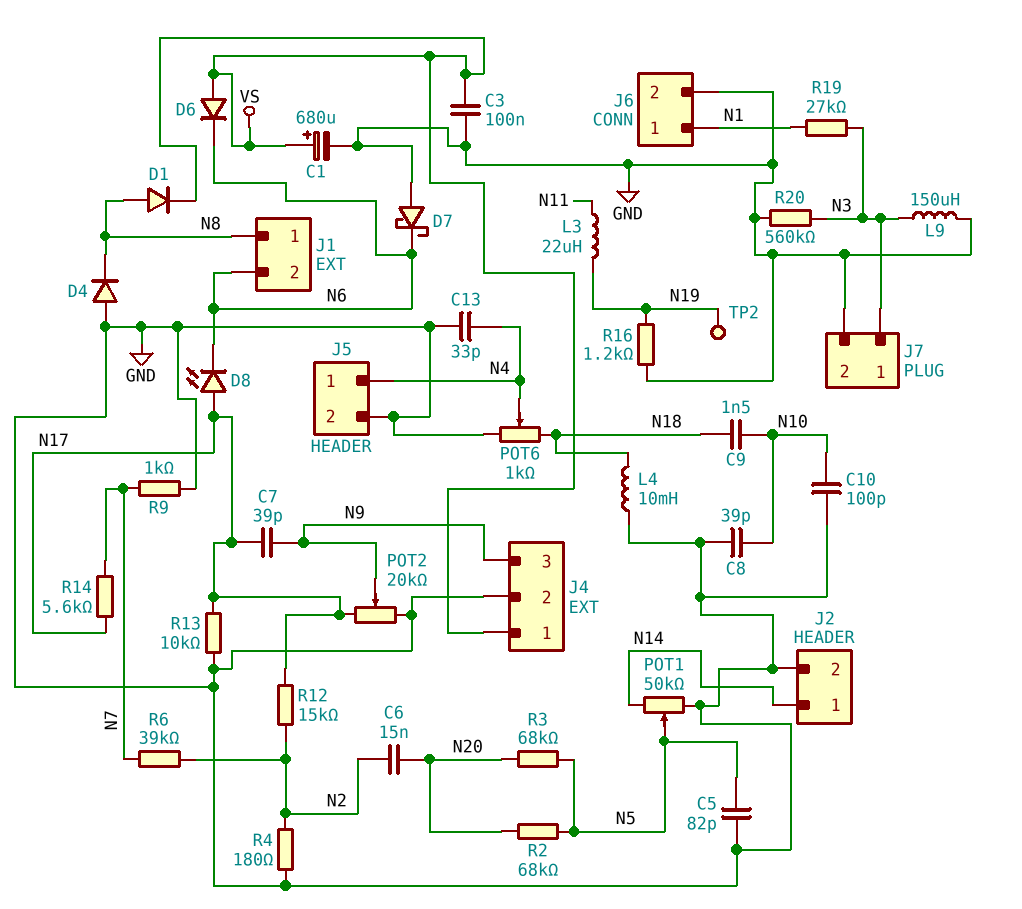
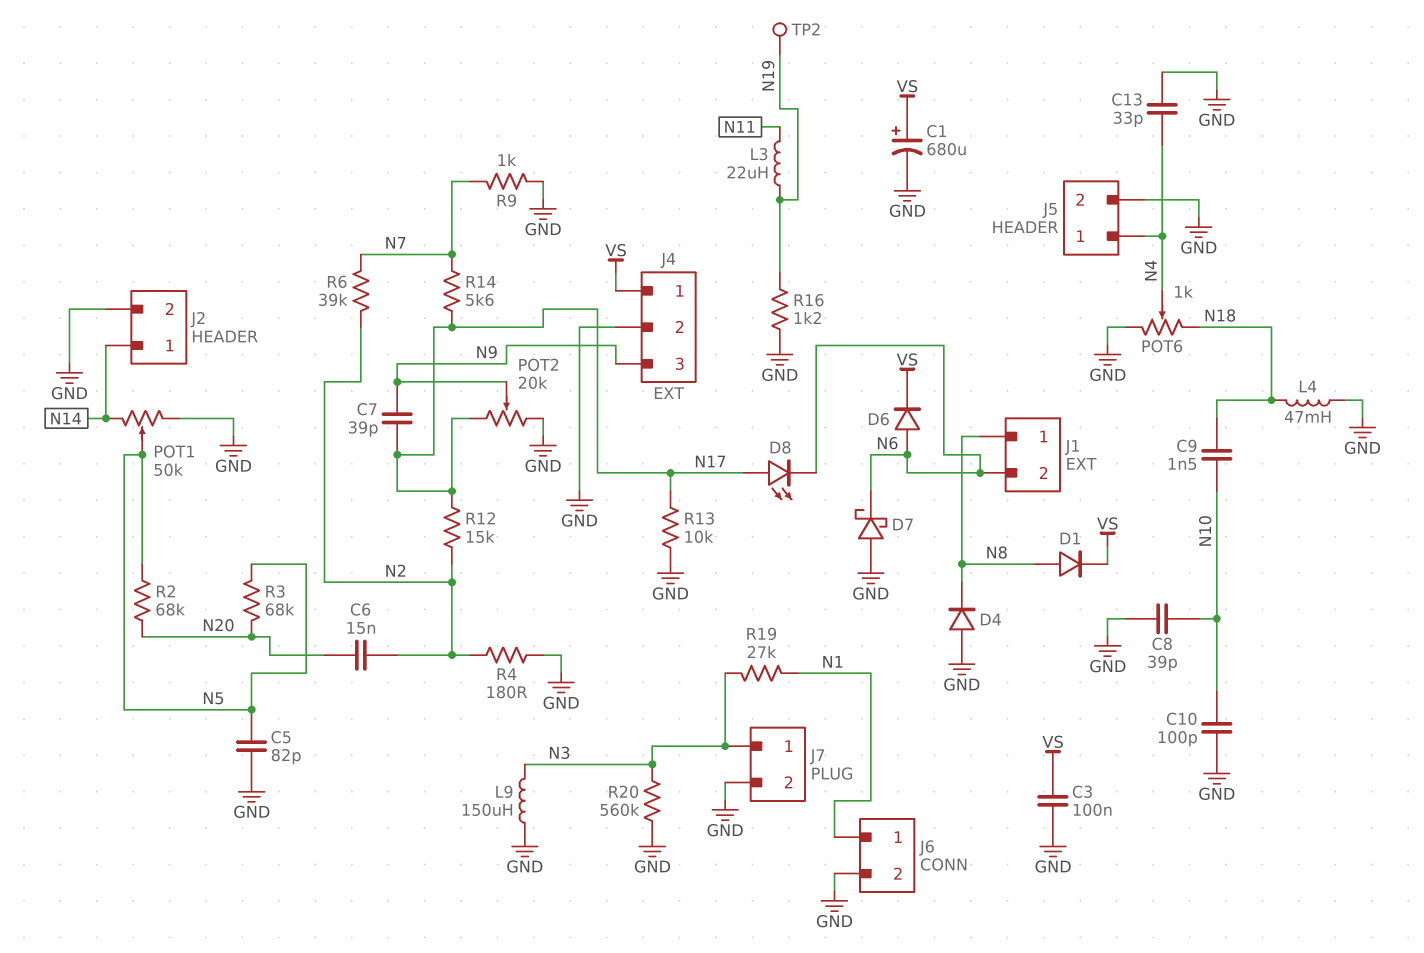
D6: diode (A VS, K N6) -> diode (A N6, K VS)
L4: 10mH (GND, N18) -> 47mH (GND, N18)

